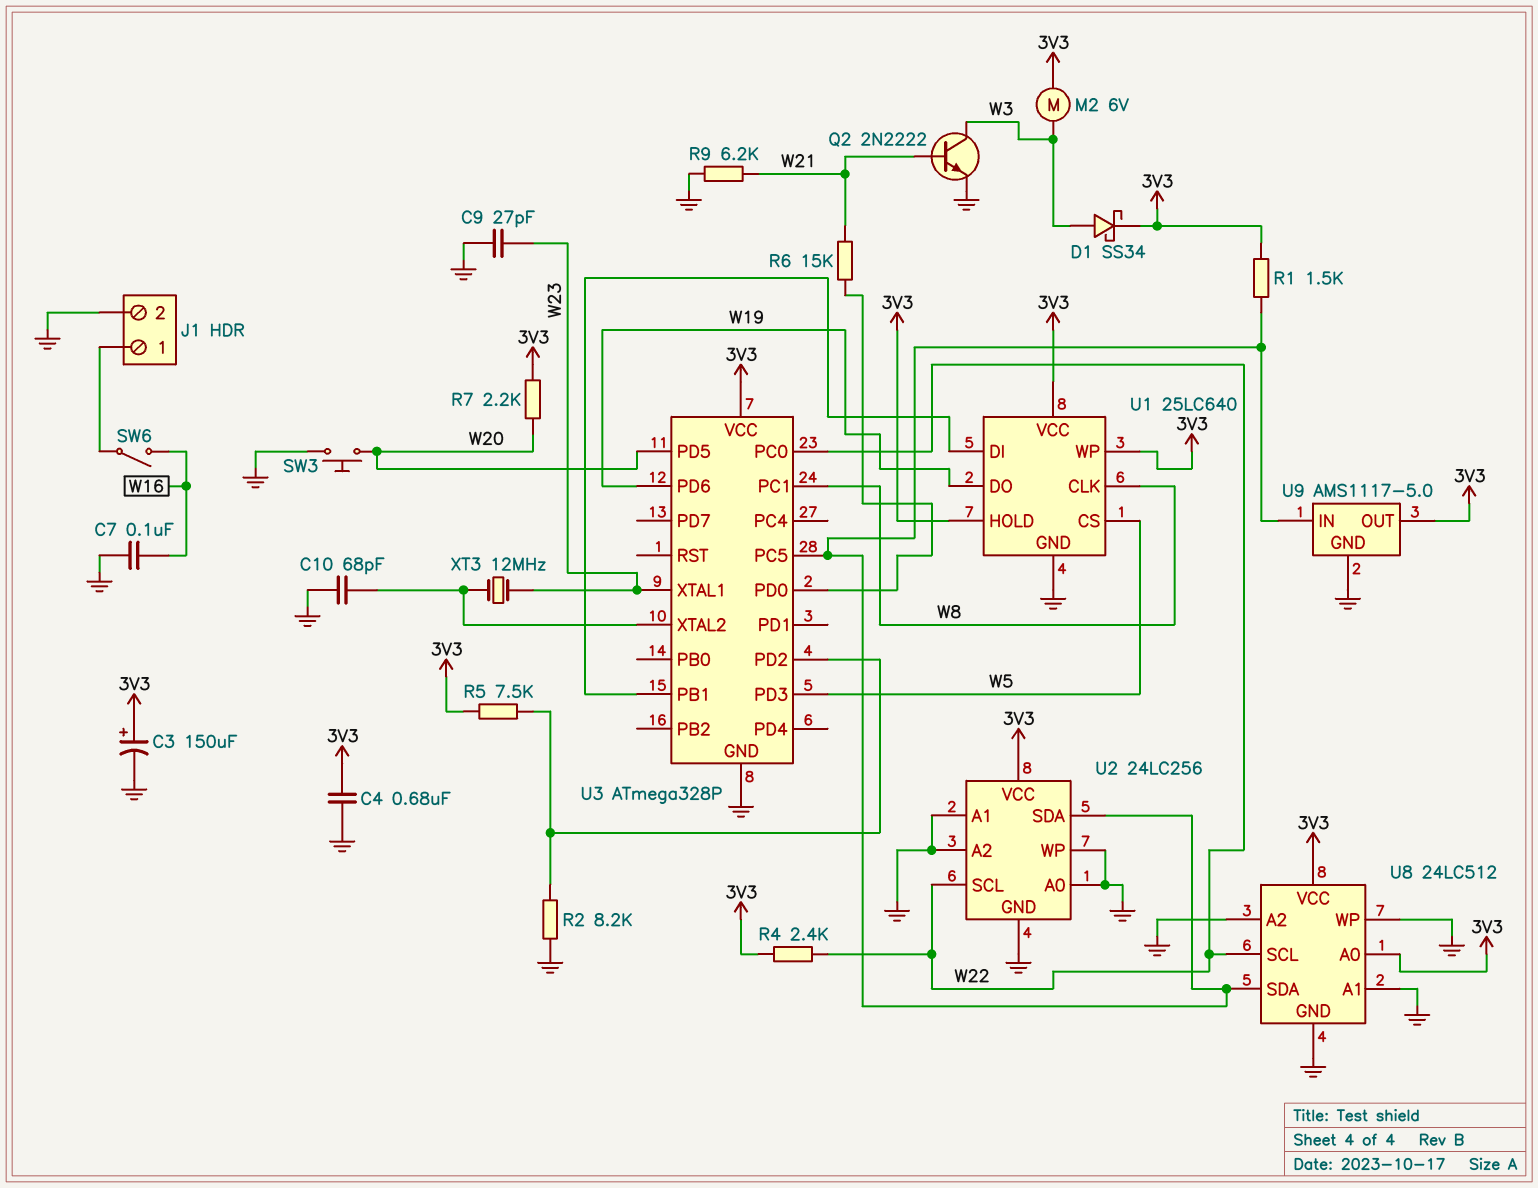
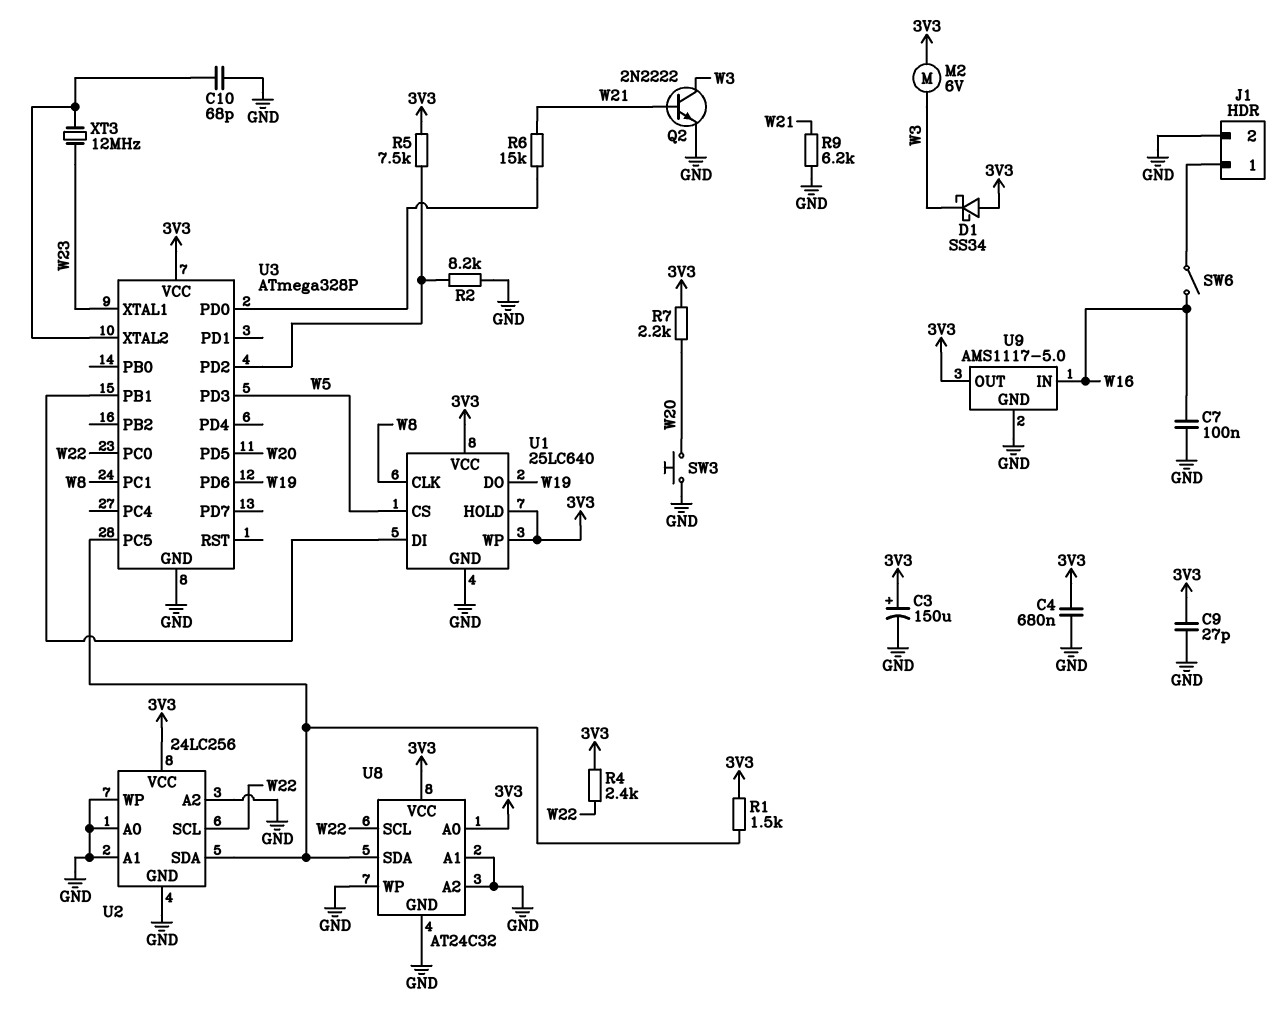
C9: 27pF (GND, W23) -> 27pF (3V3, GND)
D1: schottky SS34 (A W3, K 3V3) -> schottky SS34 (A 3V3, K W3)
U8: 24LC512 -> AT24C32
U9 pin IN: U2/SDA -> W16

